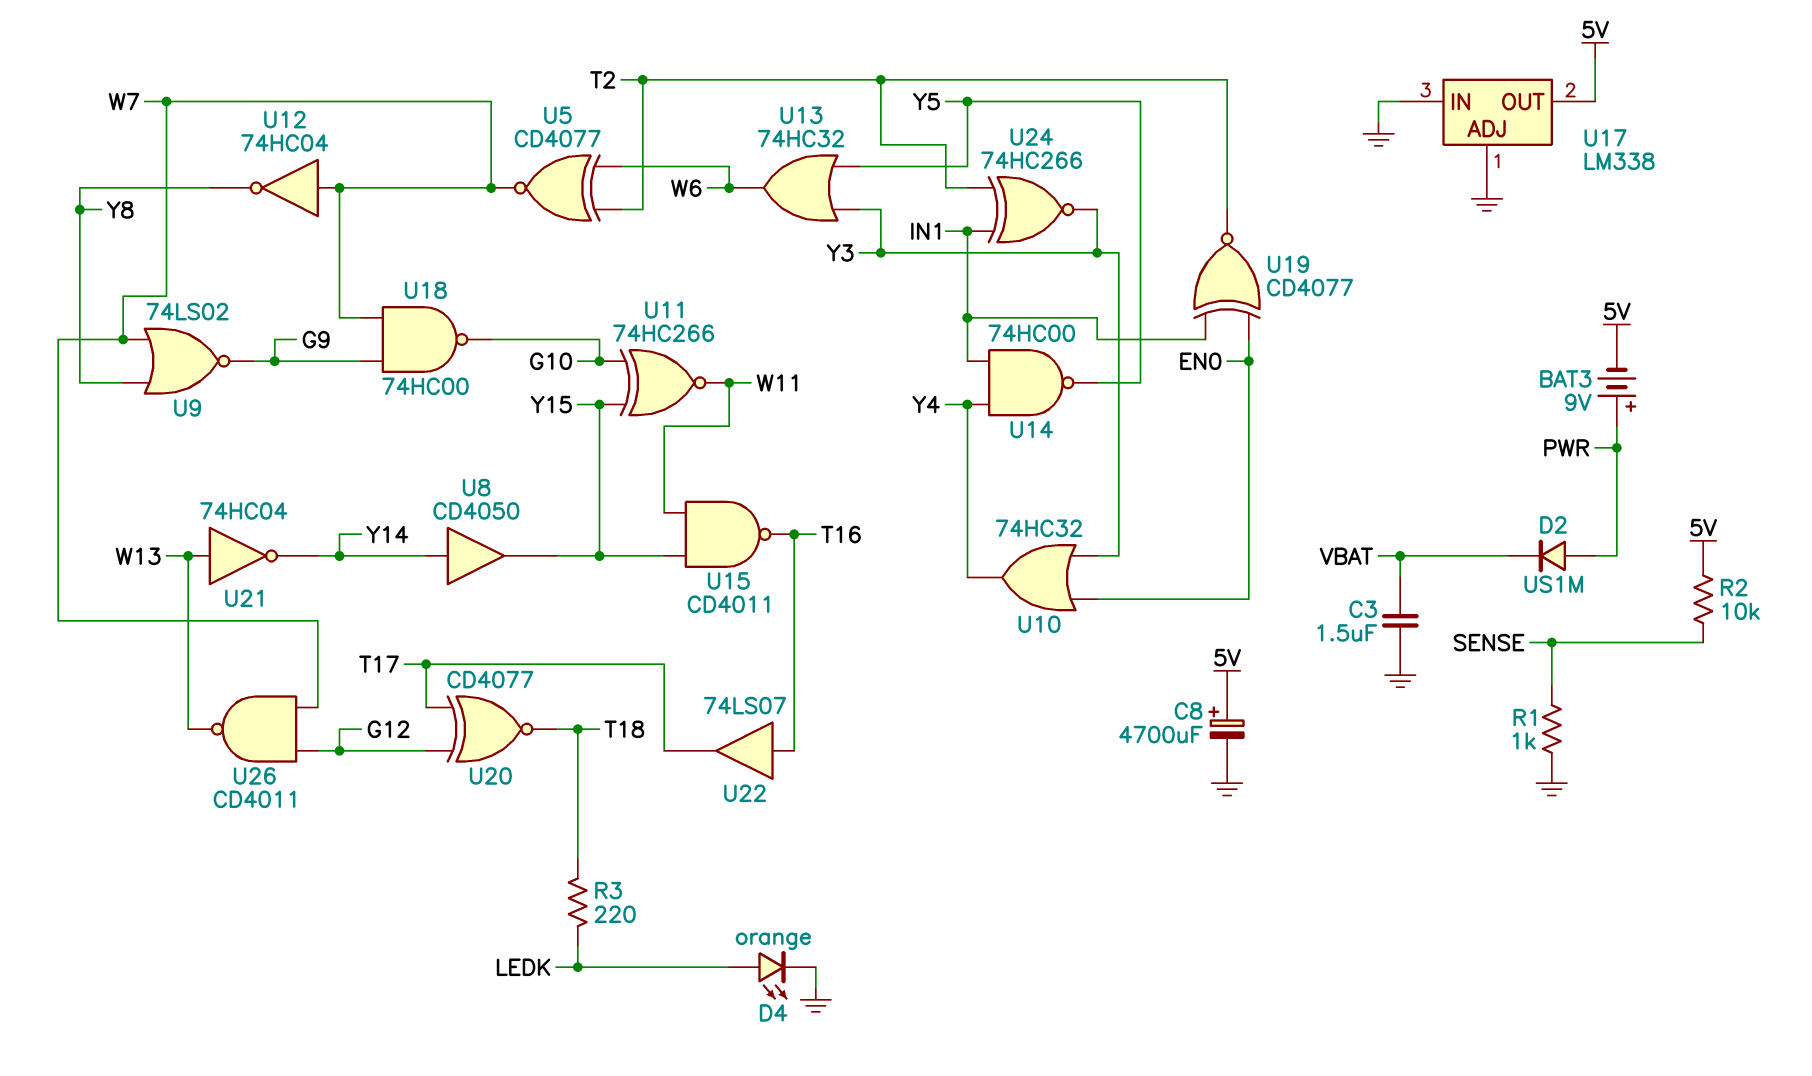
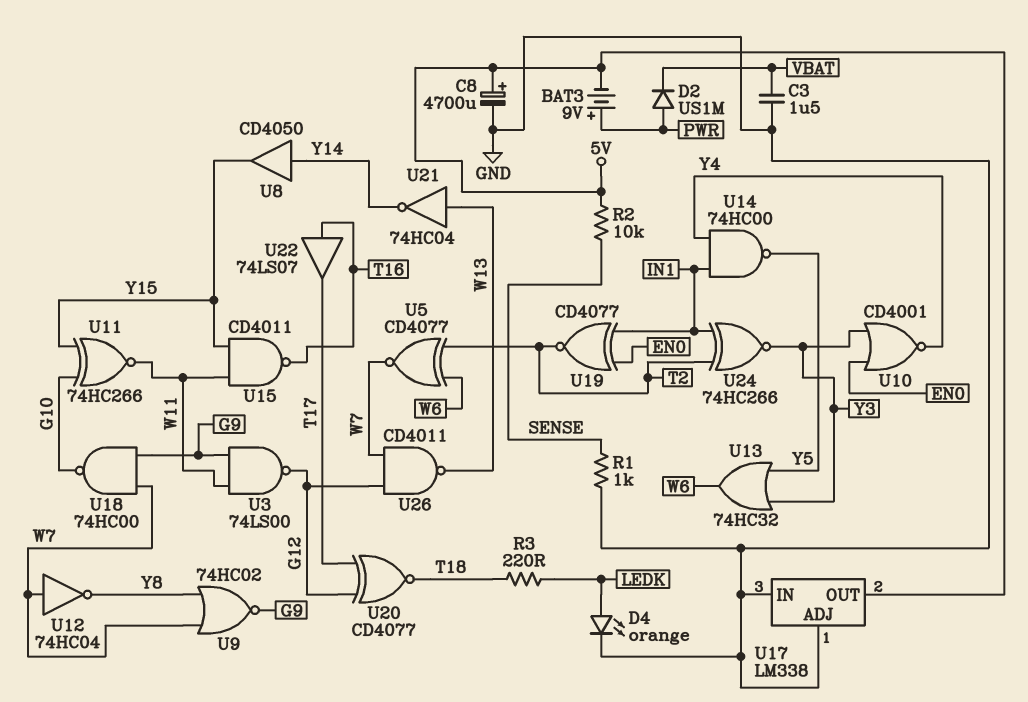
U3: none -> NAND 74LS00 (in G9, in W11, out G12)
U9: NOR 74LS02 (in W7, in Y8, out G9) -> NOR 74HC02 (in W7, in Y8, out G9)
U10: OR 74HC32 (in EN0, in Y3, out Y4) -> NOR CD4001 (in EN0, in Y3, out Y4)

